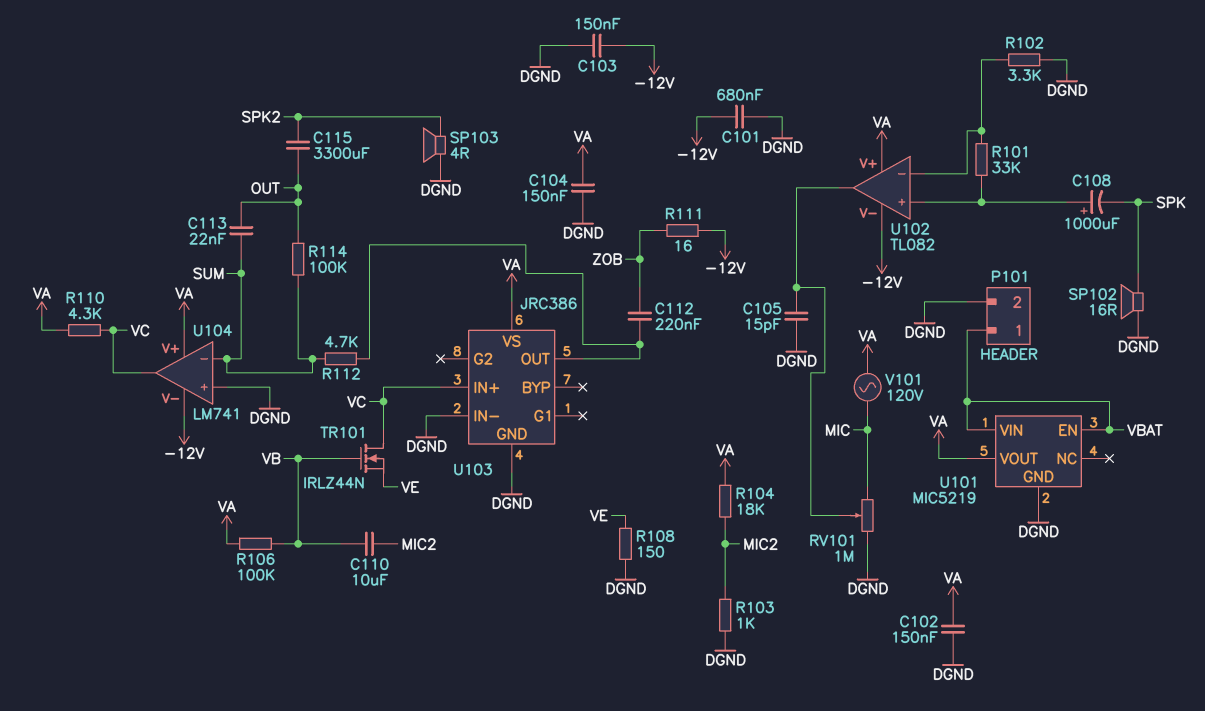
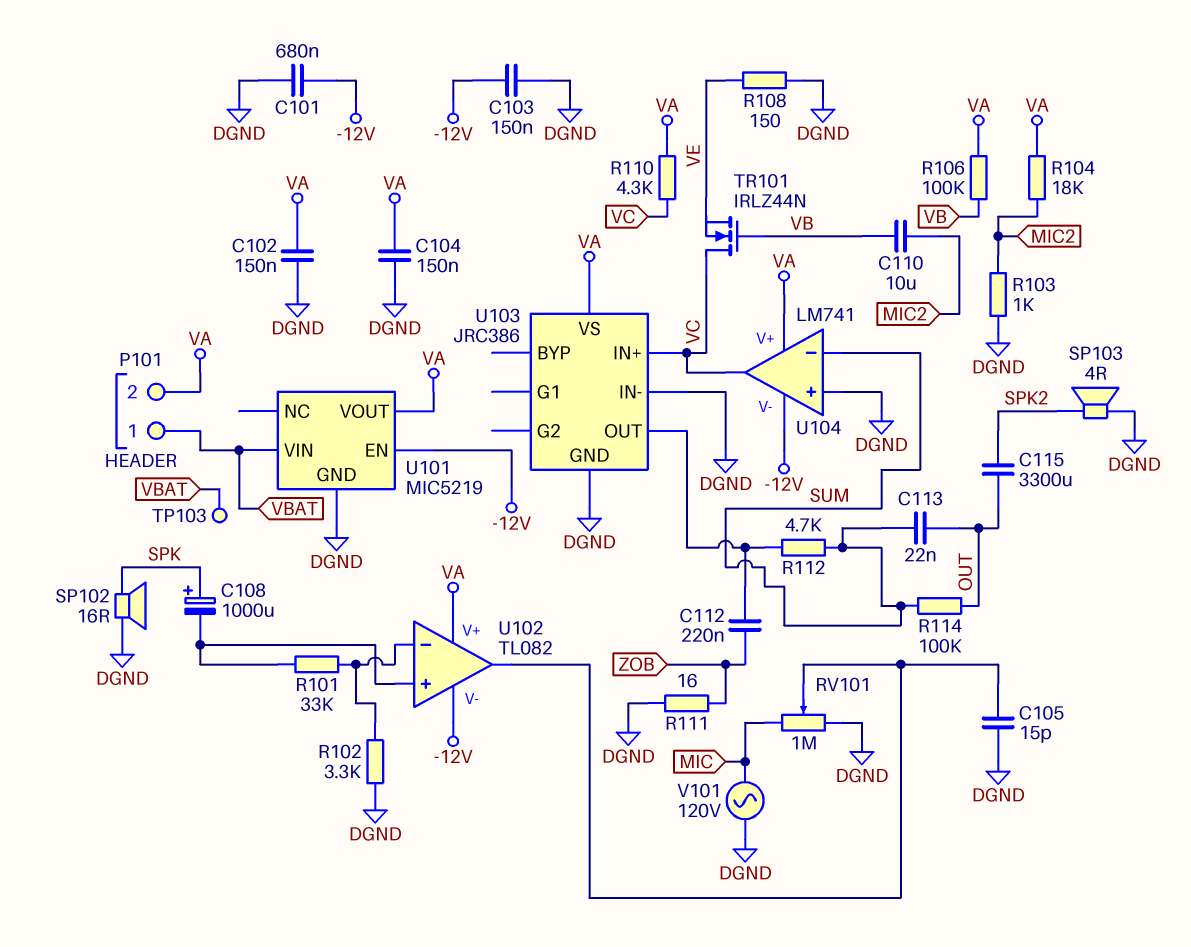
C108: 1000uF (plus U102/in+, minus SPK) -> 1000uF (plus SPK, minus U102/in+)
P101 pin 2: DGND -> VA
R111: 16 (-12V, ZOB) -> 16 (DGND, ZOB)
TP103: none -> test point (VBAT)
U101 pin EN: VBAT -> -12V
V101: AC 120V (MIC, VA) -> AC 120V (DGND, MIC)

